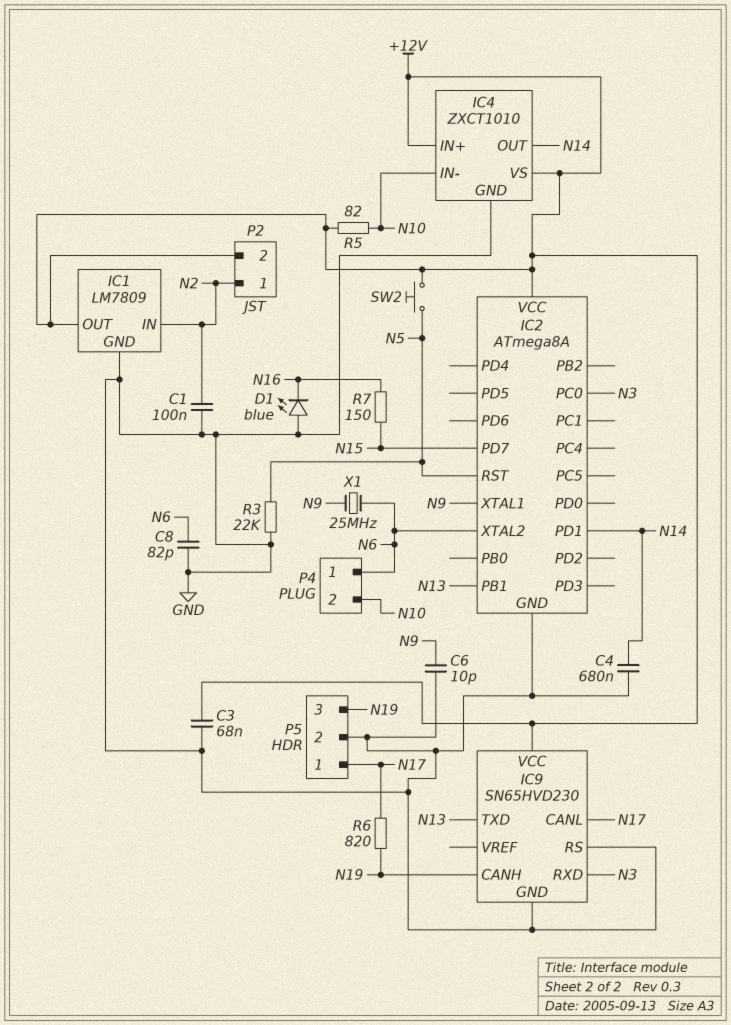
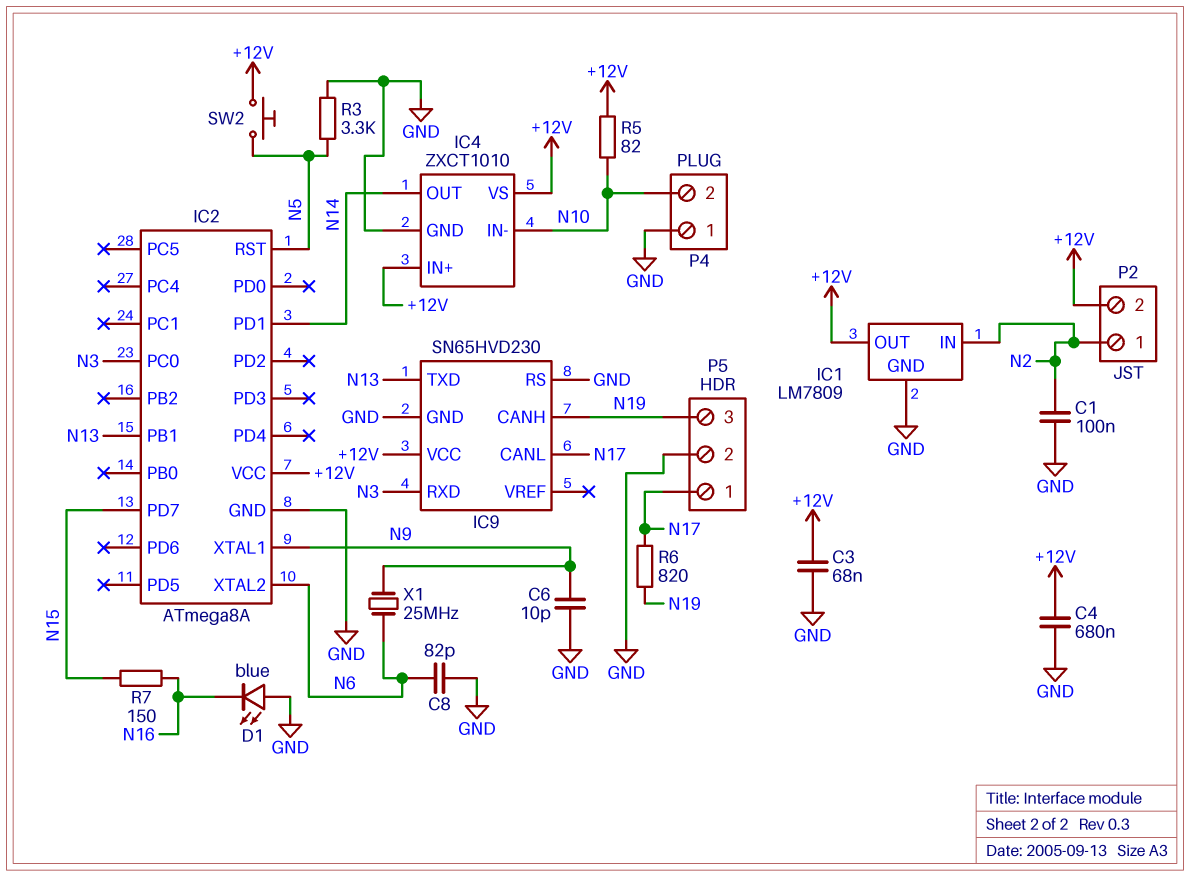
C4: 680nF (GND, N14) -> 680nF (+12V, GND)
P4 pin 1: N6 -> GND
R3: 22k (GND, N5) -> 3.3k (GND, N5)

